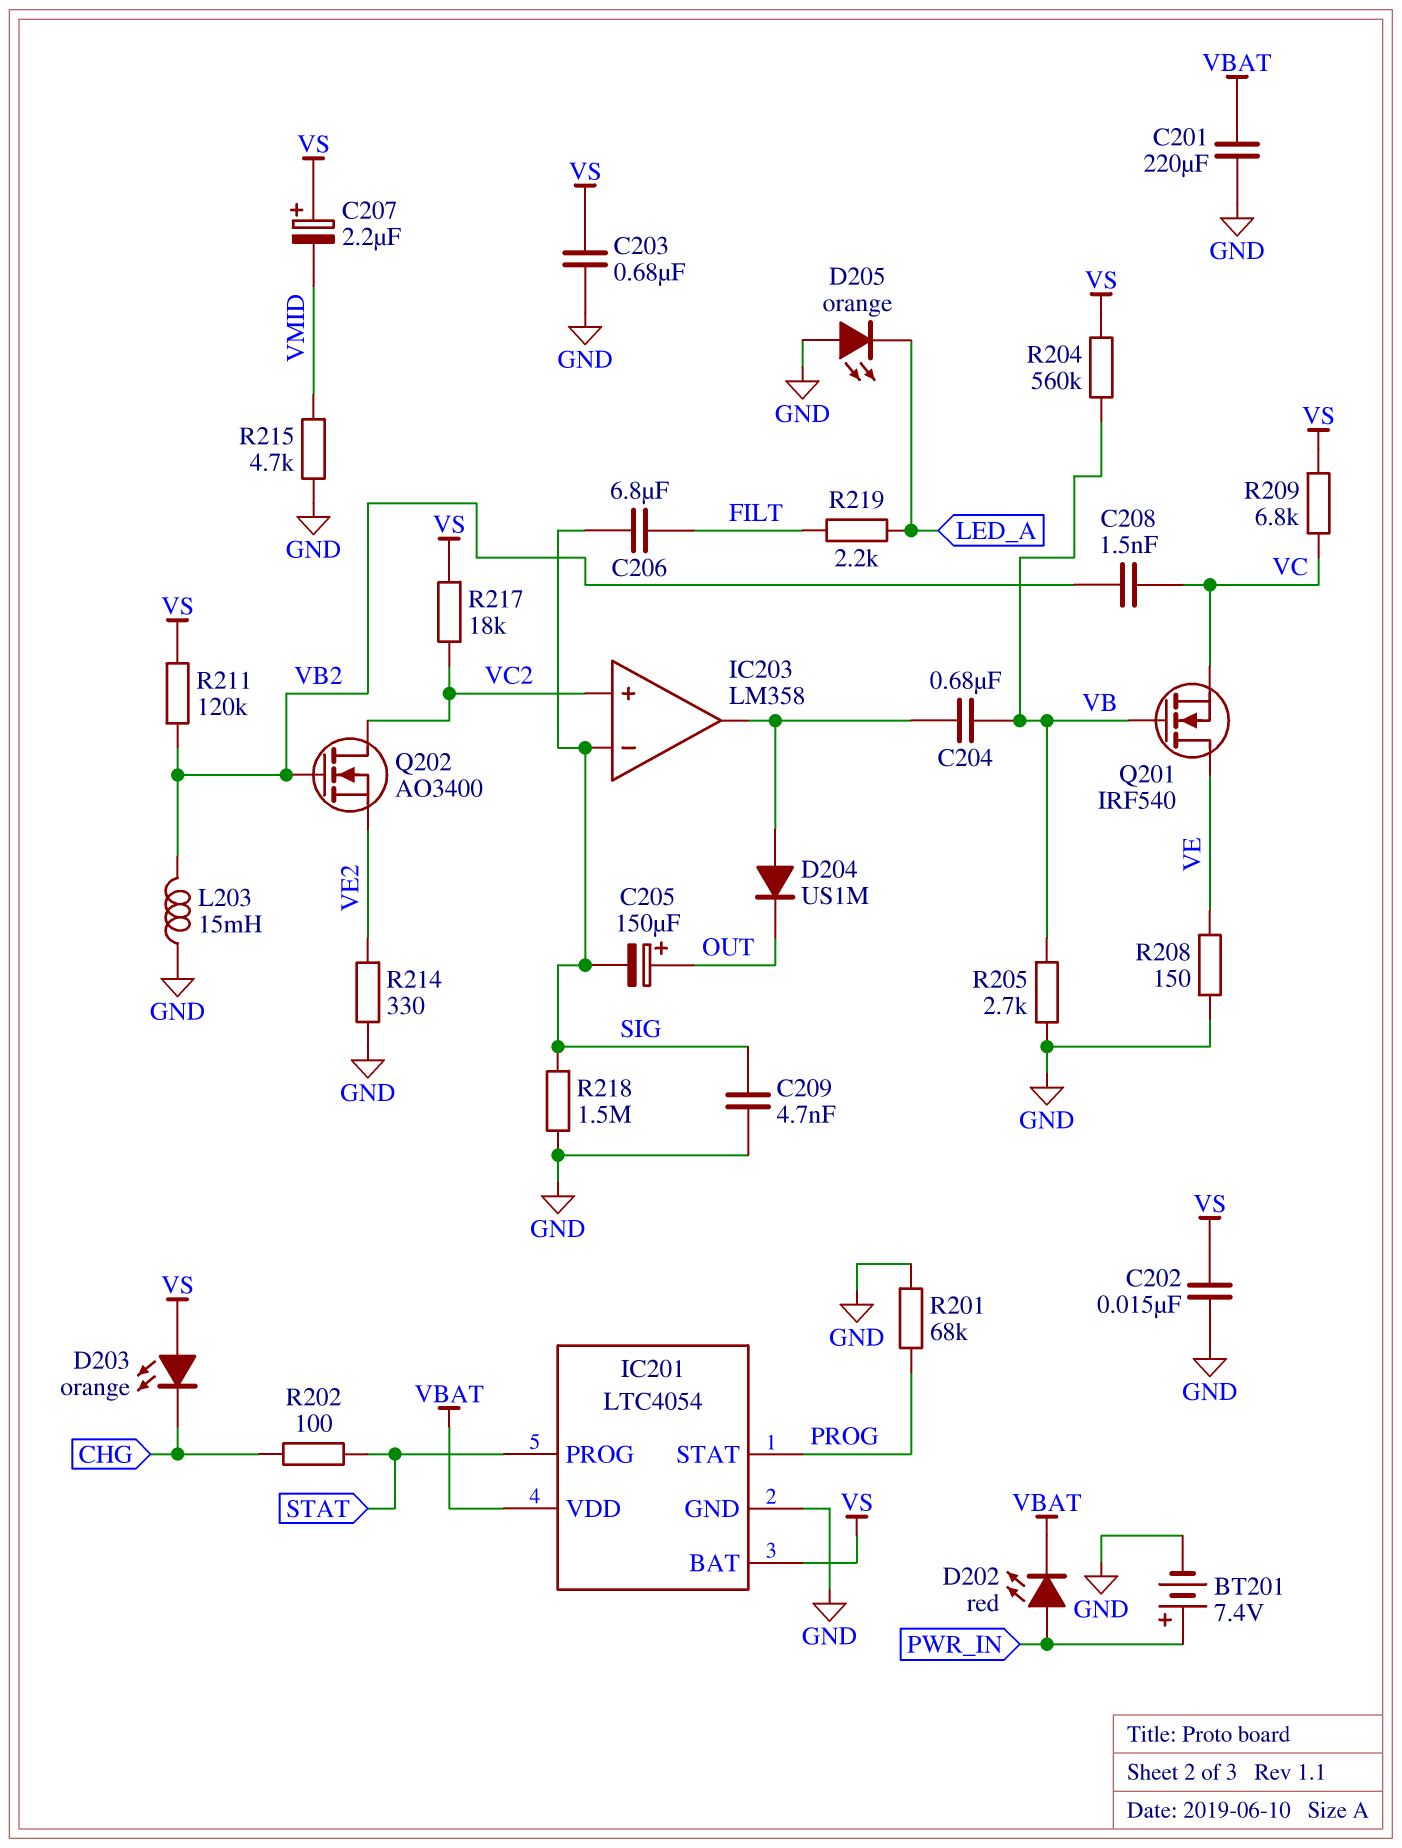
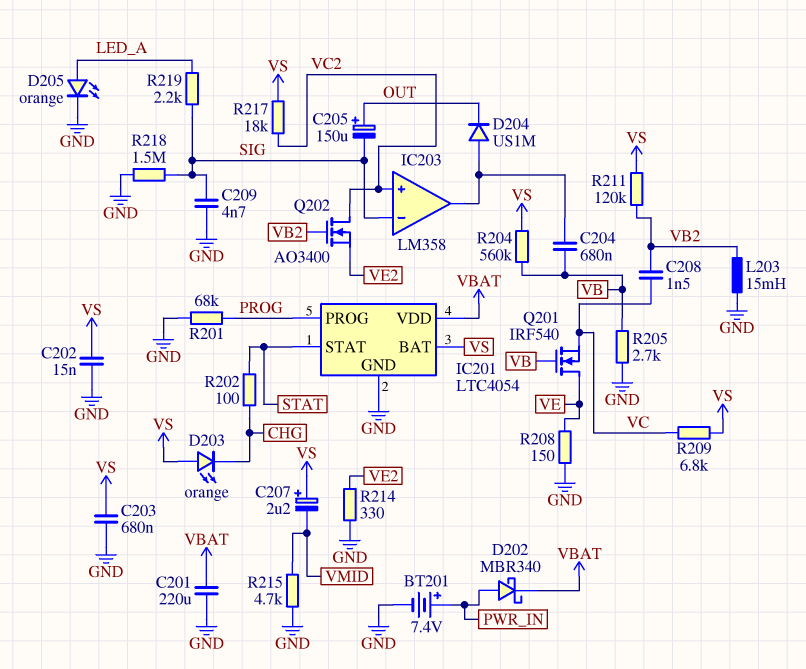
C206: 6.8uF (FILT, SIG) -> none
D202: LED red (A PWR_IN, K VBAT) -> schottky MBR340 (A PWR_IN, K VBAT)
D205: LED orange (A GND, K LED_A) -> LED orange (A LED_A, K GND)
IC201 pin PROG: STAT -> PROG
IC201 pin STAT: PROG -> STAT
R219: 2.2k (FILT, LED_A) -> 2.2k (LED_A, SIG)

